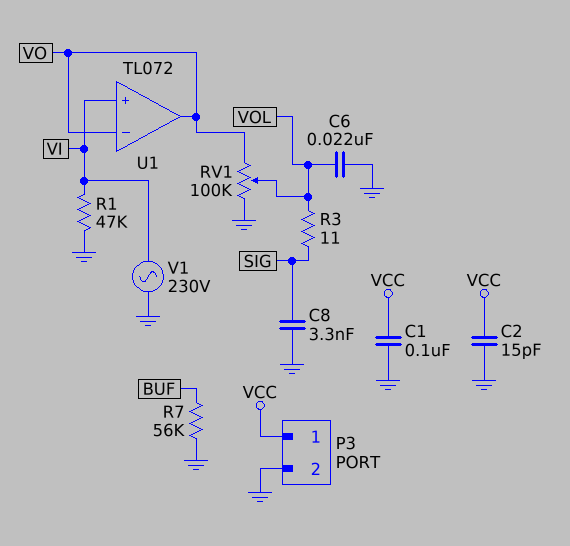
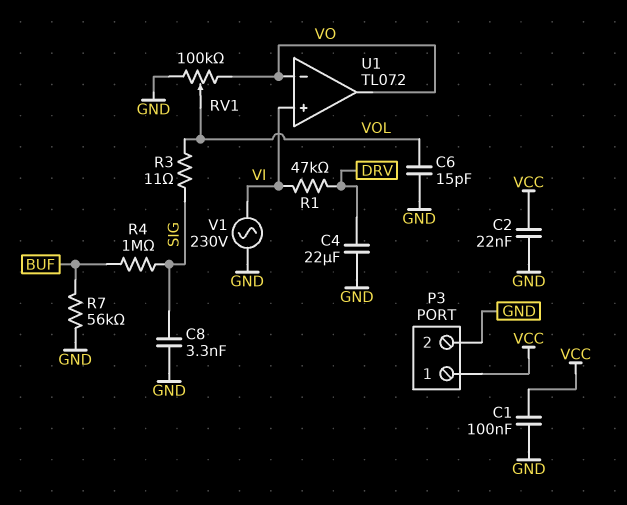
C2: 15pF (GND, VCC) -> 22nF (GND, VCC)
C4: none -> 22uF (DRV, GND)
C6: 22nF (GND, VOL) -> 15pF (GND, VOL)
R1: 47k (GND, VI) -> 47k (DRV, VI)
R4: none -> 1M (BUF, SIG)

